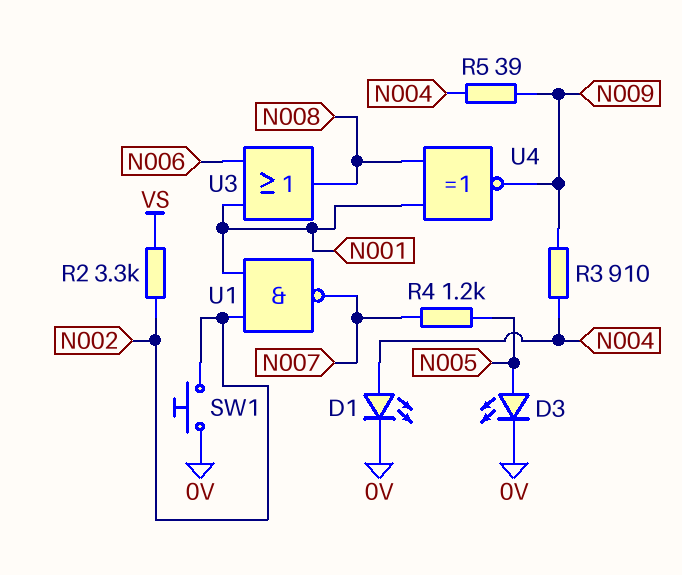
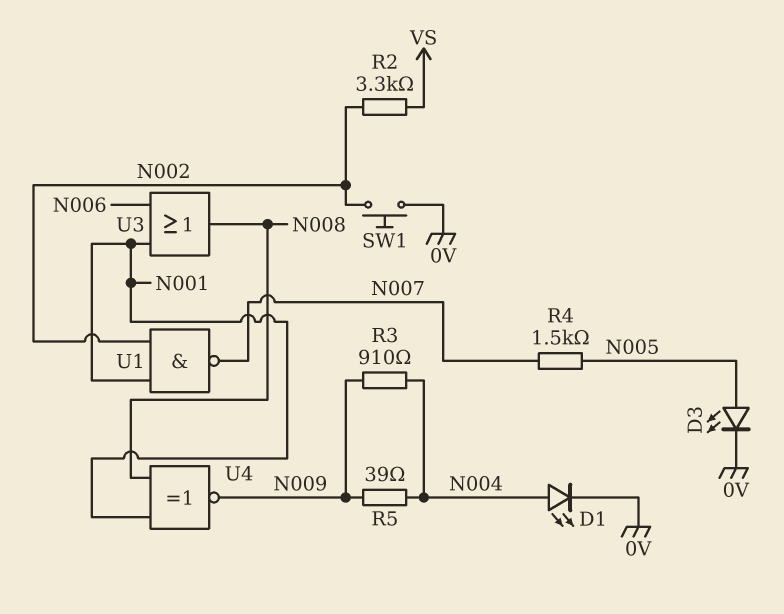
R4: 1.2k (N005, N007) -> 1.5k (N005, N007)

